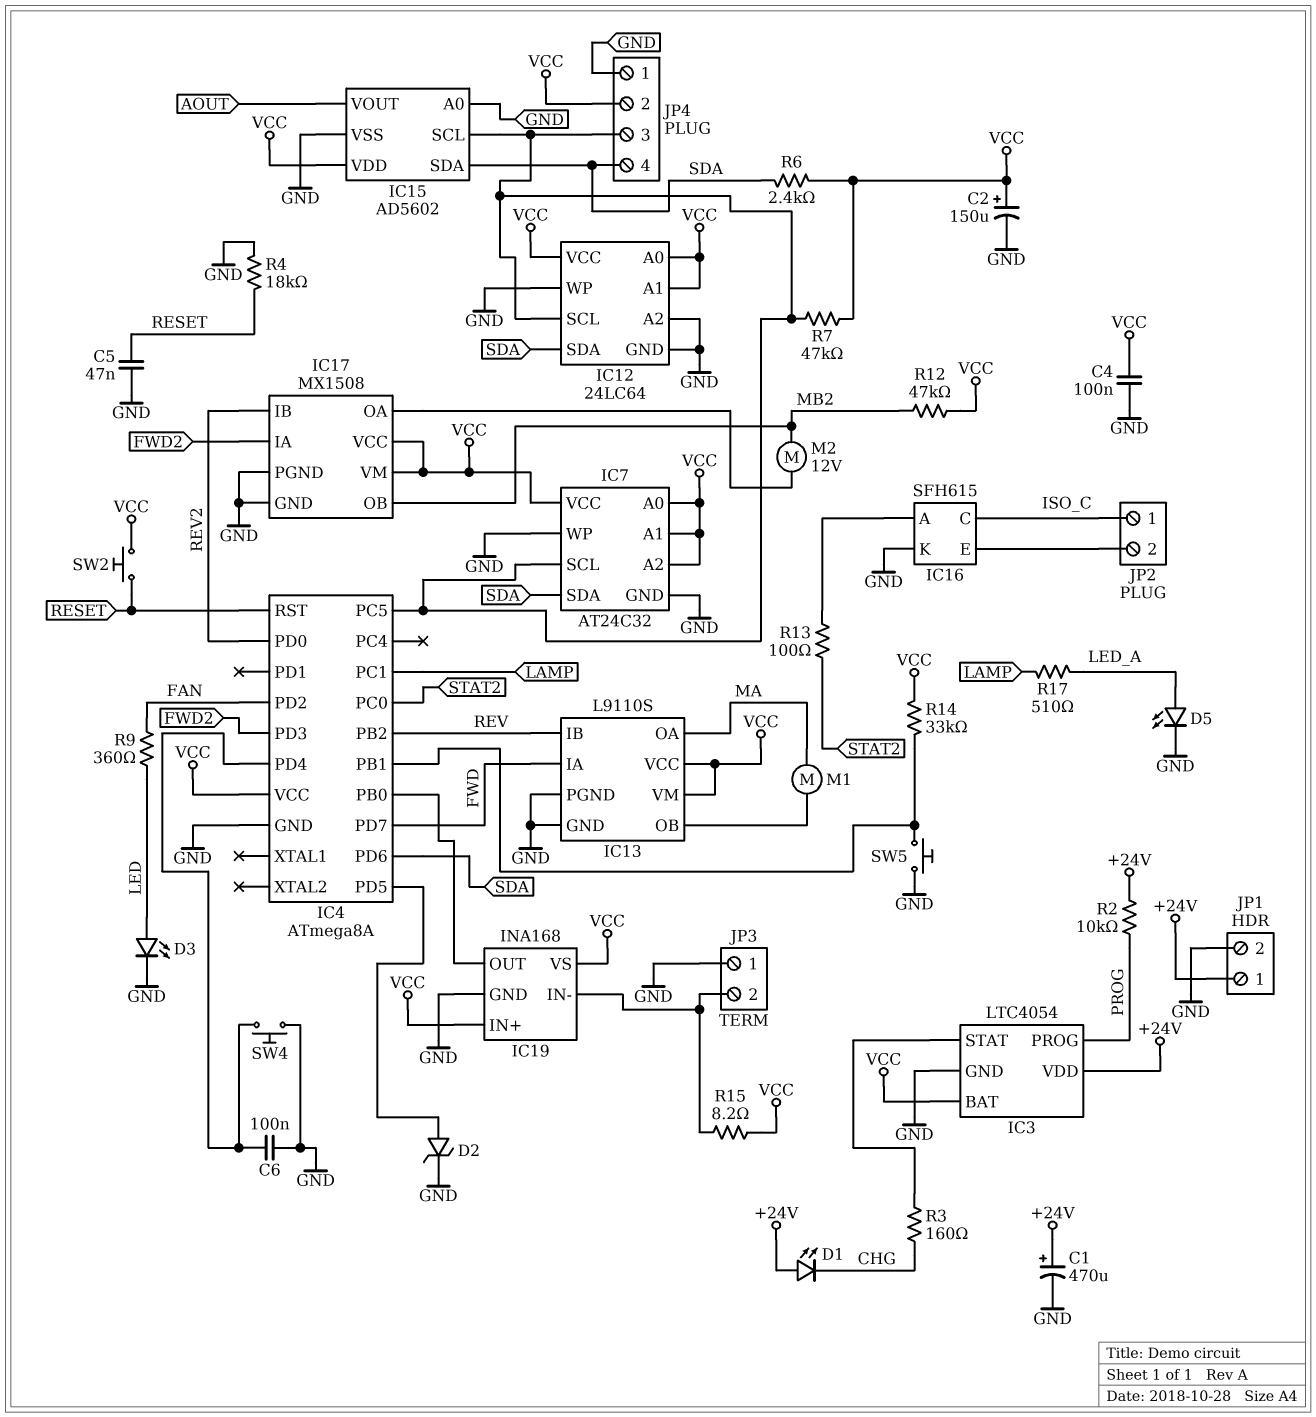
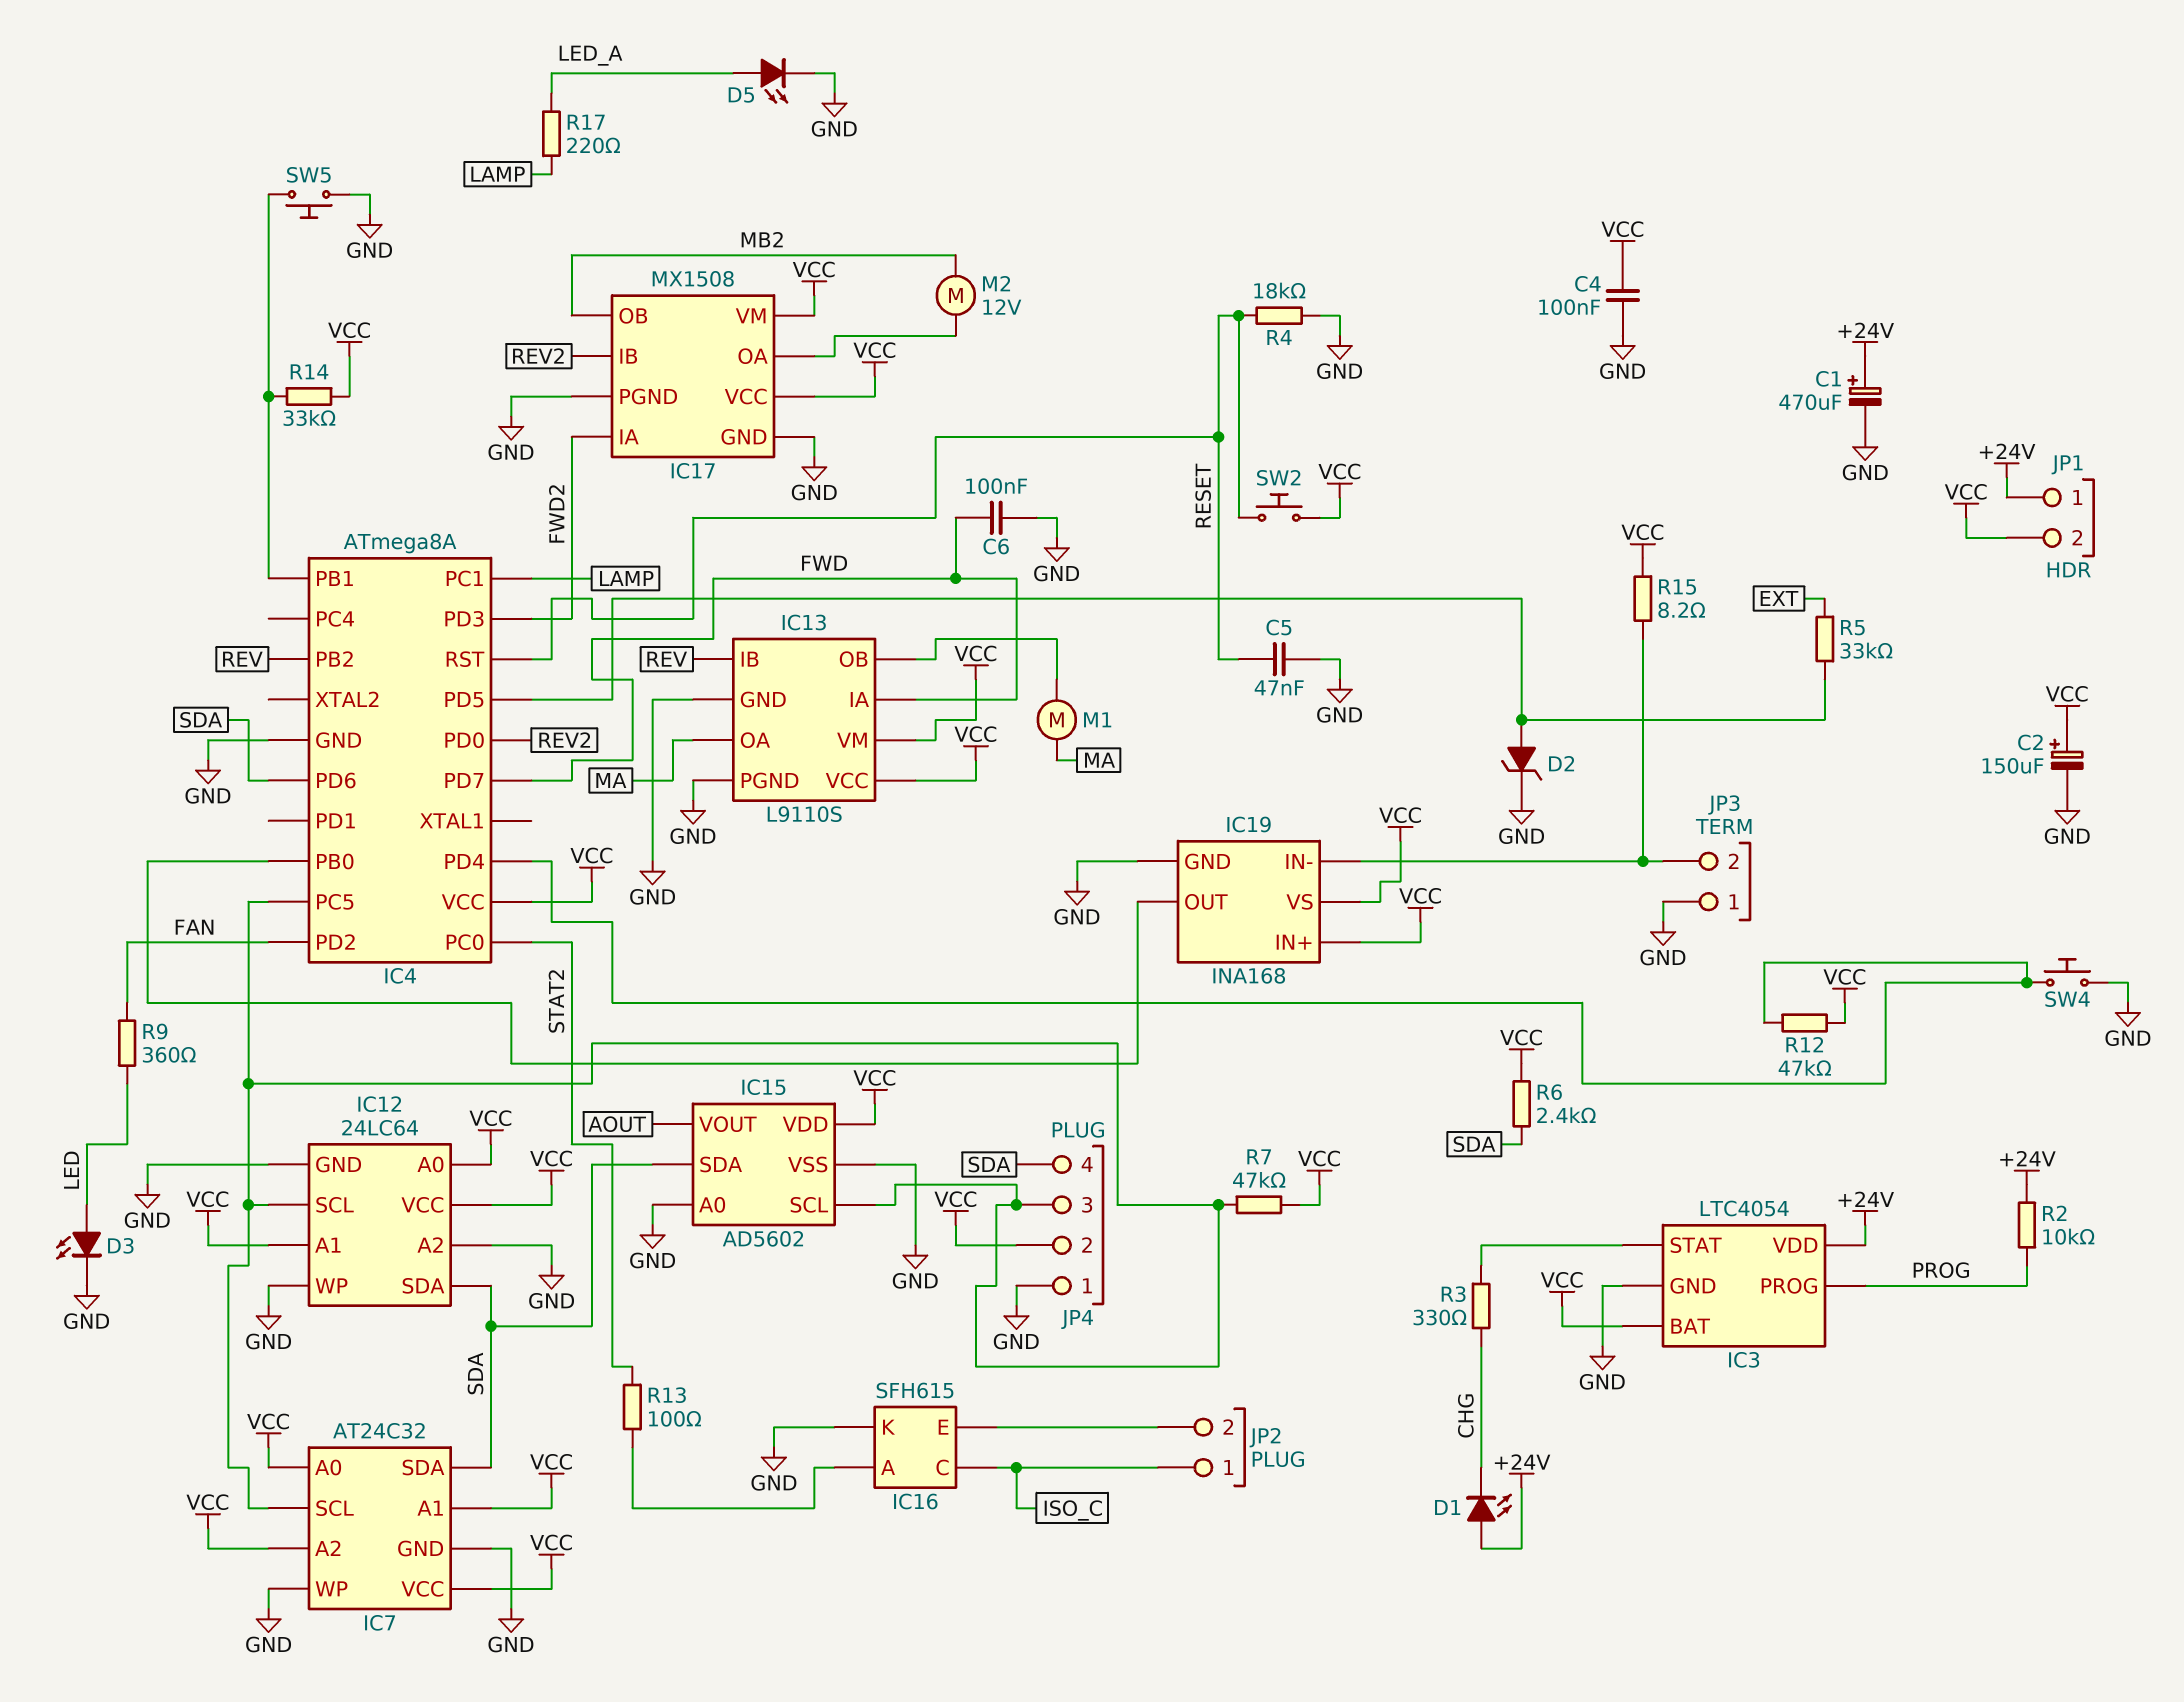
C6: 100nF (GND, IC4/PD4) -> 100nF (FWD, GND)
JP1 pin 2: GND -> VCC
R3: 160 (CHG, IC3/STAT) -> 330 (CHG, IC3/STAT)
R5: none -> 33k (EXT, IC4/PD5)
R12: 47k (MB2, VCC) -> 47k (IC4/PD4, VCC)
R17: 510 (LAMP, LED_A) -> 220 (LAMP, LED_A)

